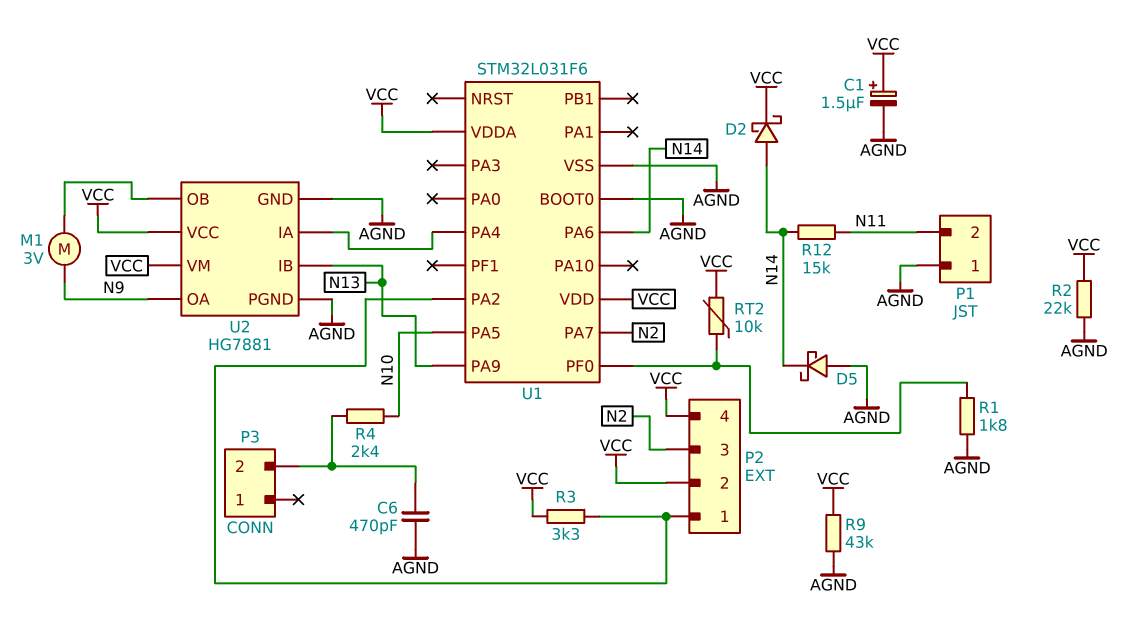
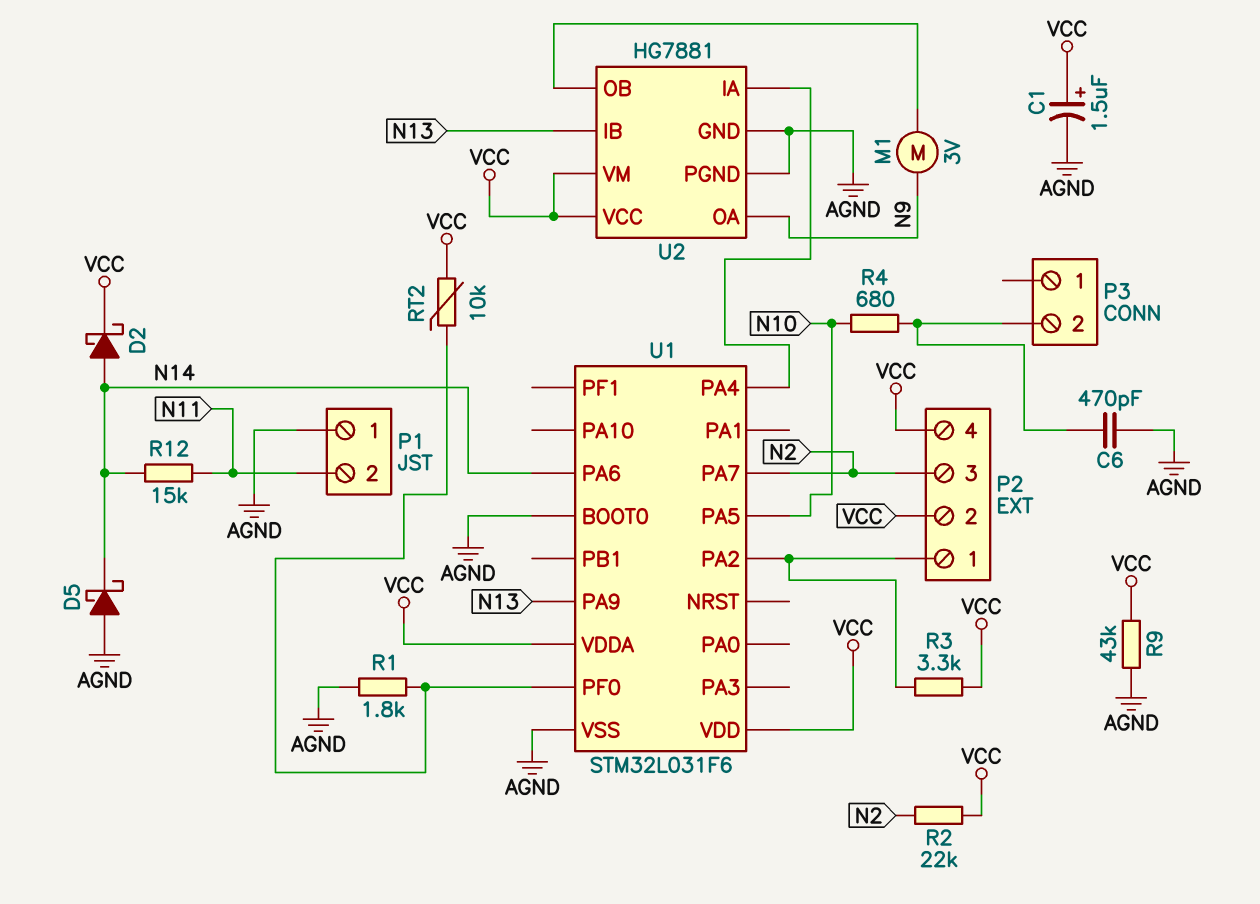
R2: 22k (AGND, VCC) -> 22k (N2, VCC)
R4: 2.4k (N10, P3/2) -> 680 (N10, P3/2)

